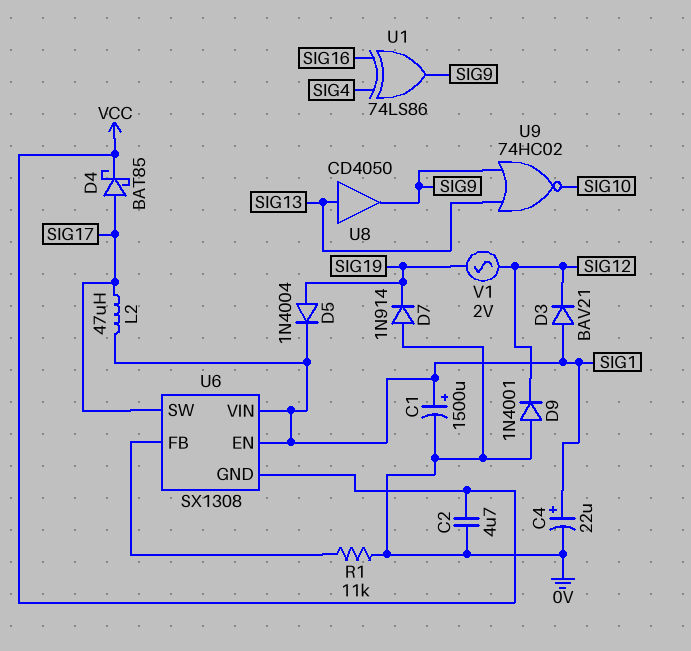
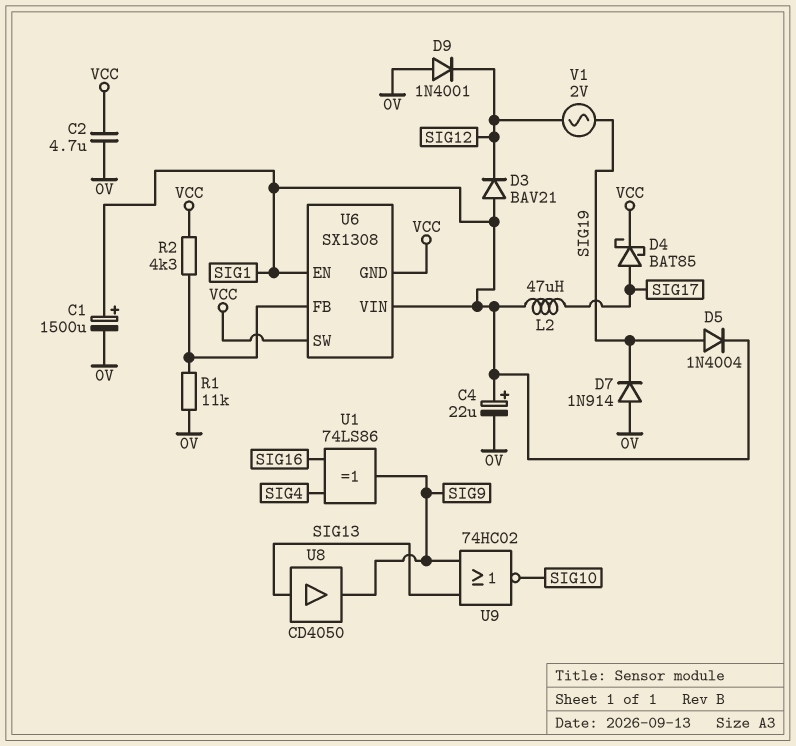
R2: none -> 4.3k (U6/FB, VCC)
U6 pin SW: SIG17 -> VCC

